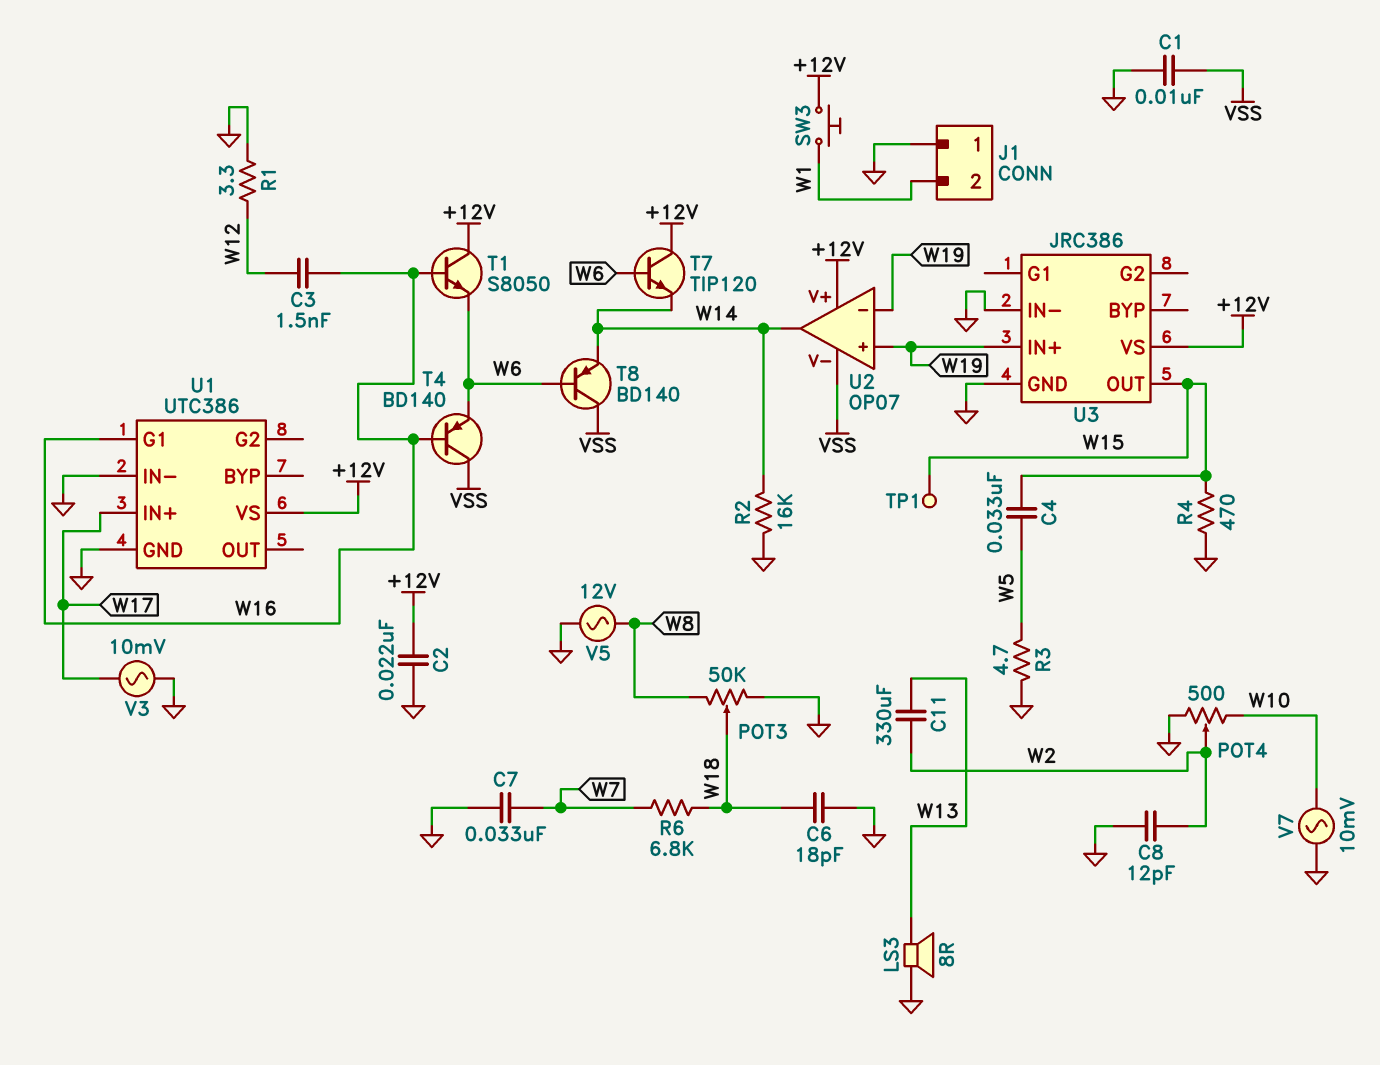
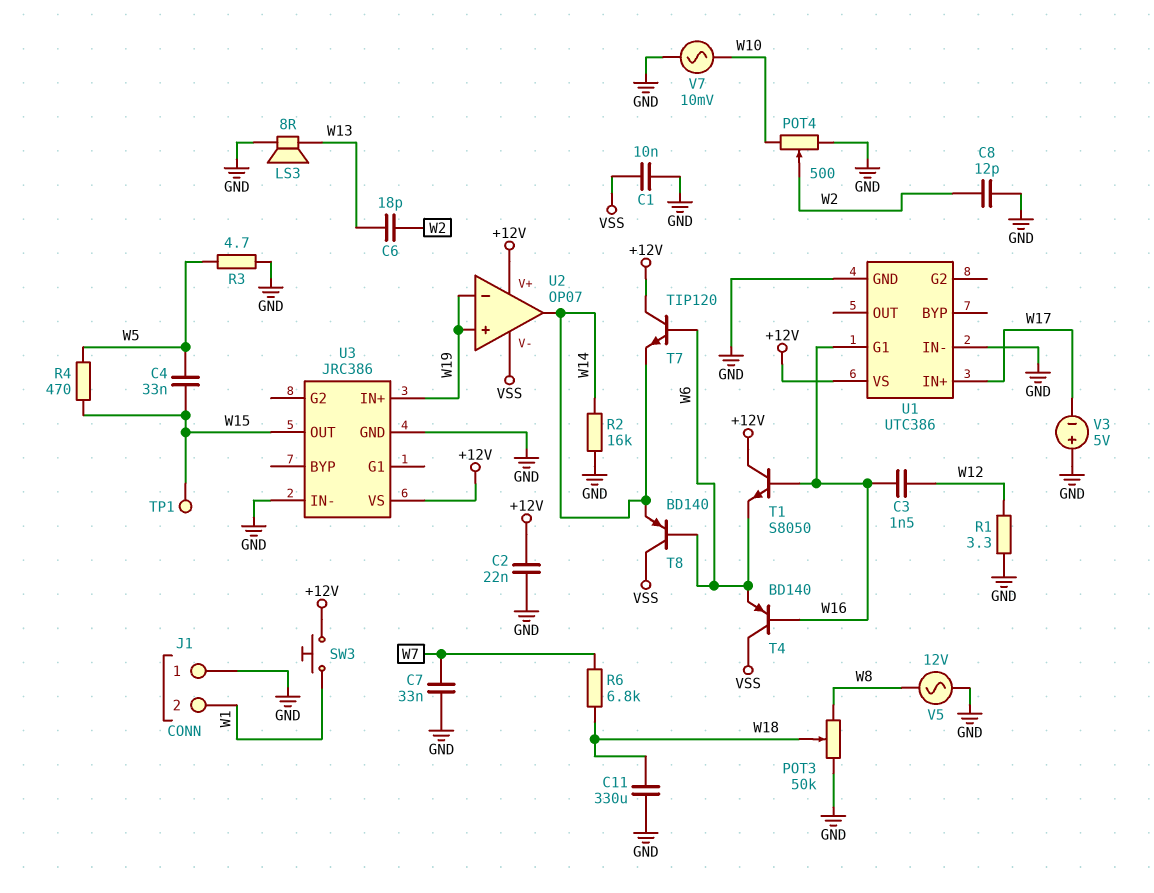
C6: 18pF (GND, W18) -> 18pF (W2, W13)
C11: 330uF (W2, W13) -> 330uF (GND, W18)
R4: 470 (GND, W15) -> 470 (W5, W15)
V3: AC 10mV (GND, W17) -> 5V (plus GND, minus W17)

